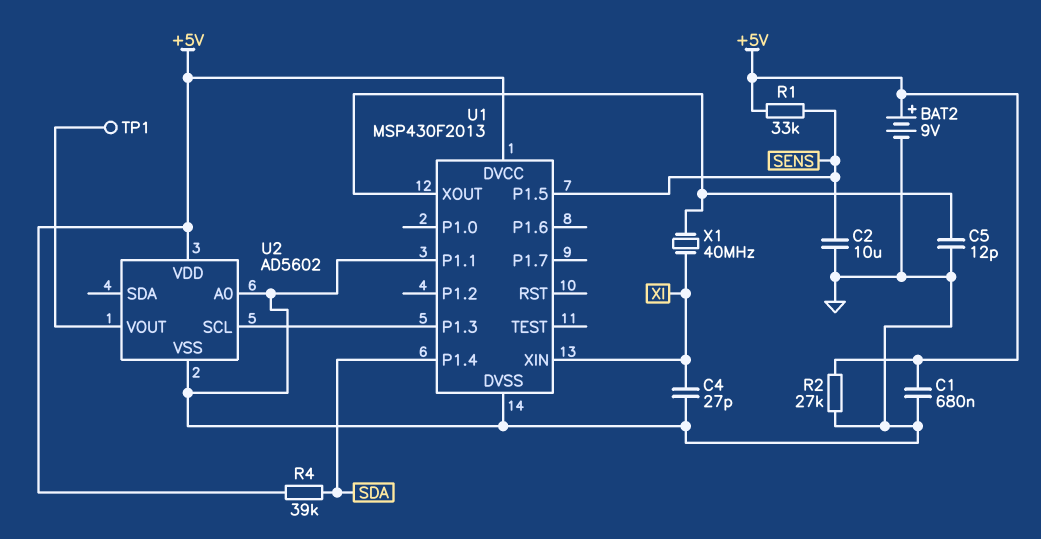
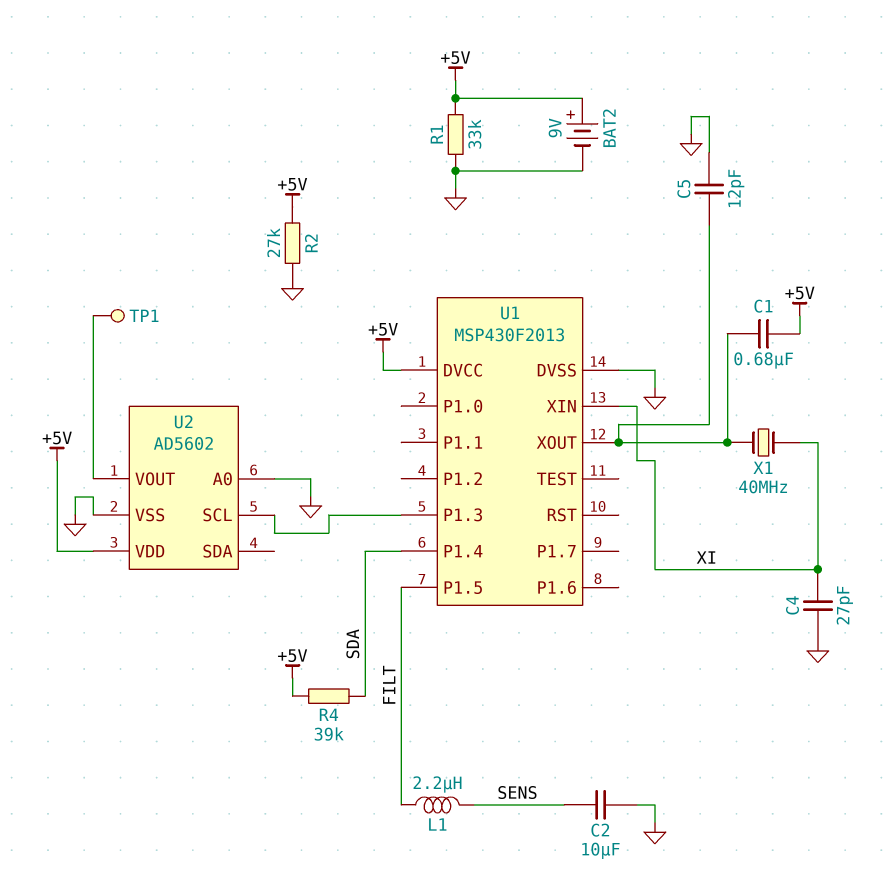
C1: 680nF (+5V, GND) -> 680nF (+5V, U1/XOUT)
L1: none -> 2.2uH (FILT, SENS)
R1: 33k (+5V, SENS) -> 33k (+5V, GND)
U1 pin P1.1: GND -> none
U1 pin P1.5: SENS -> FILT

